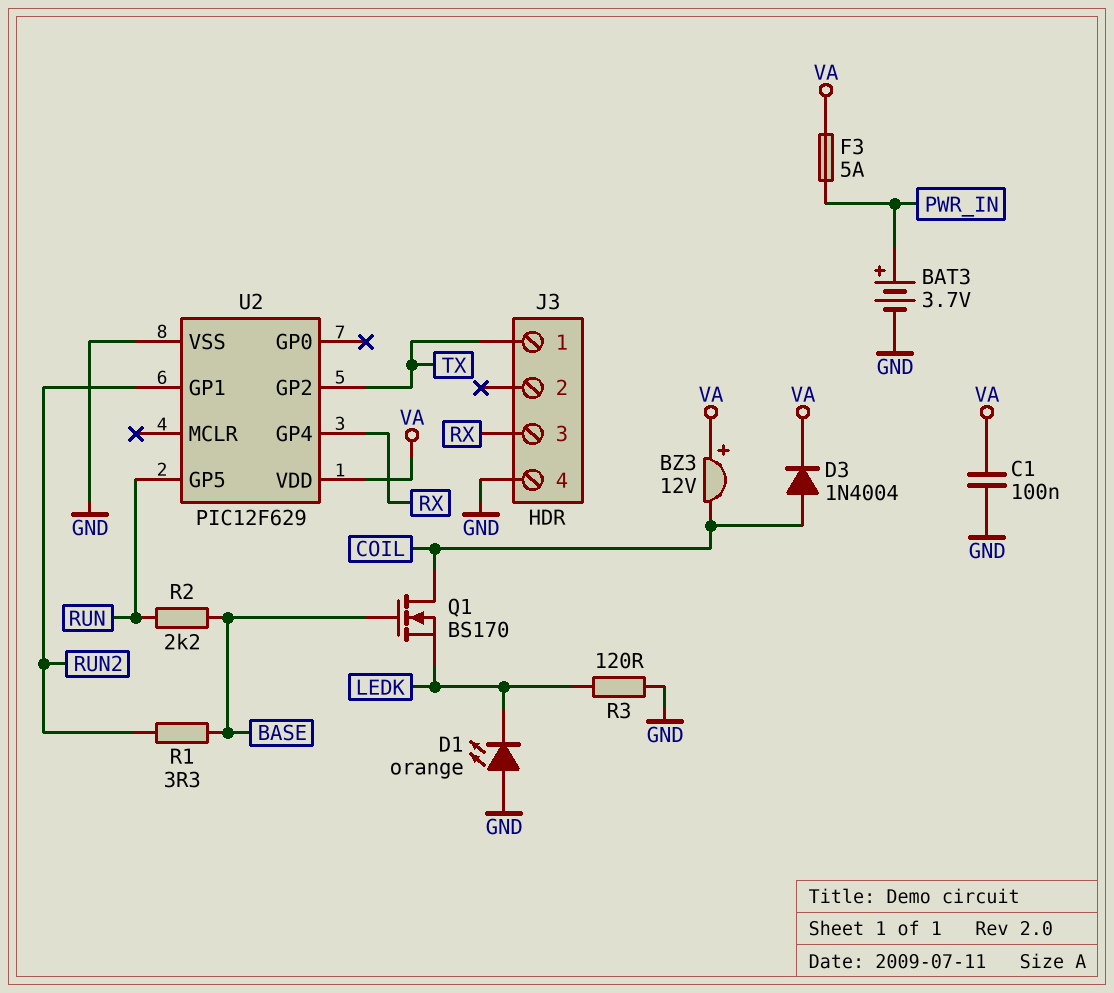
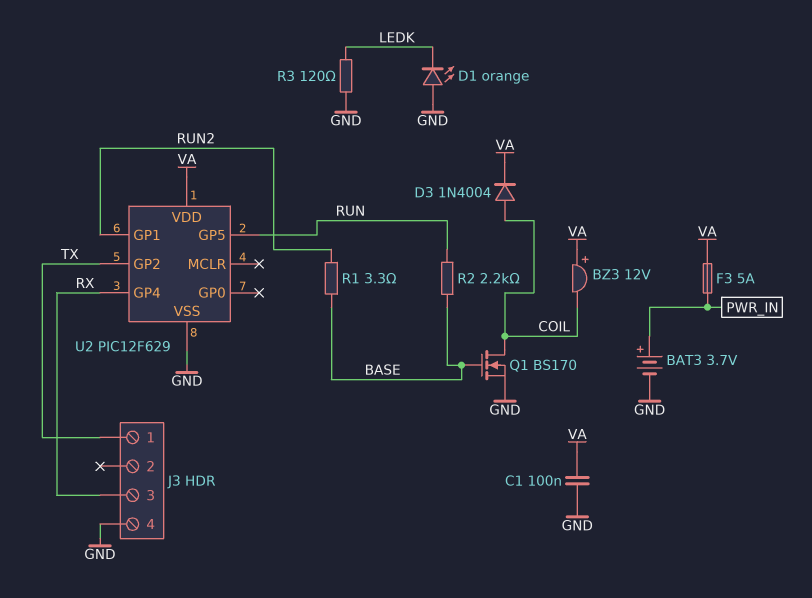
Q1: NMOS BS170 (G BASE, D COIL, S LEDK) -> NMOS BS170 (G BASE, D COIL, S GND)

